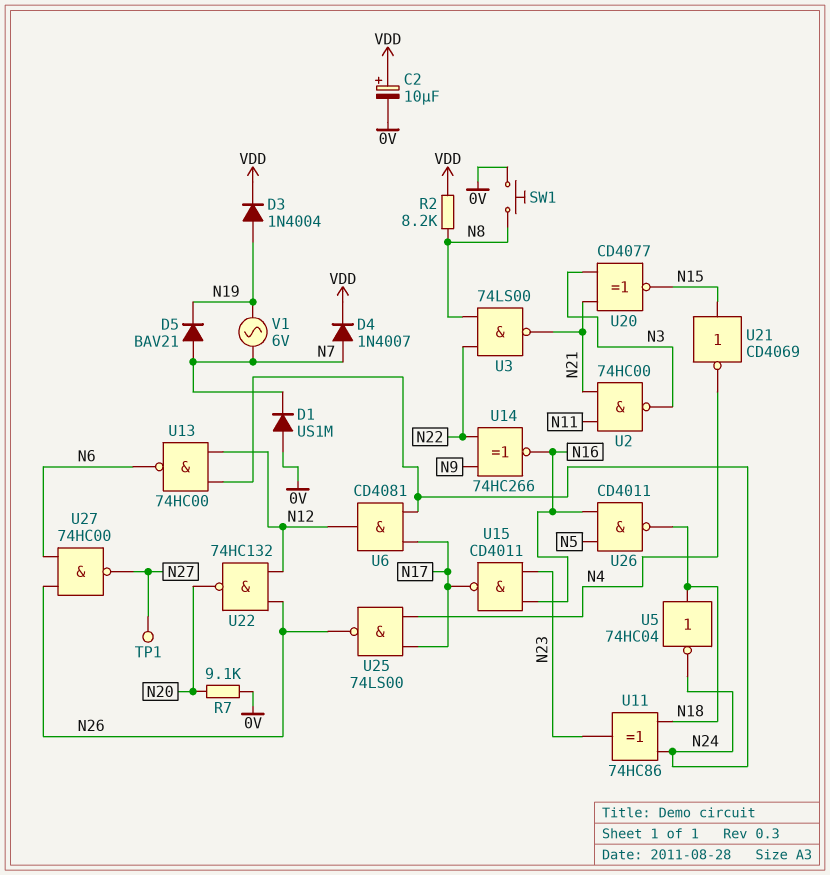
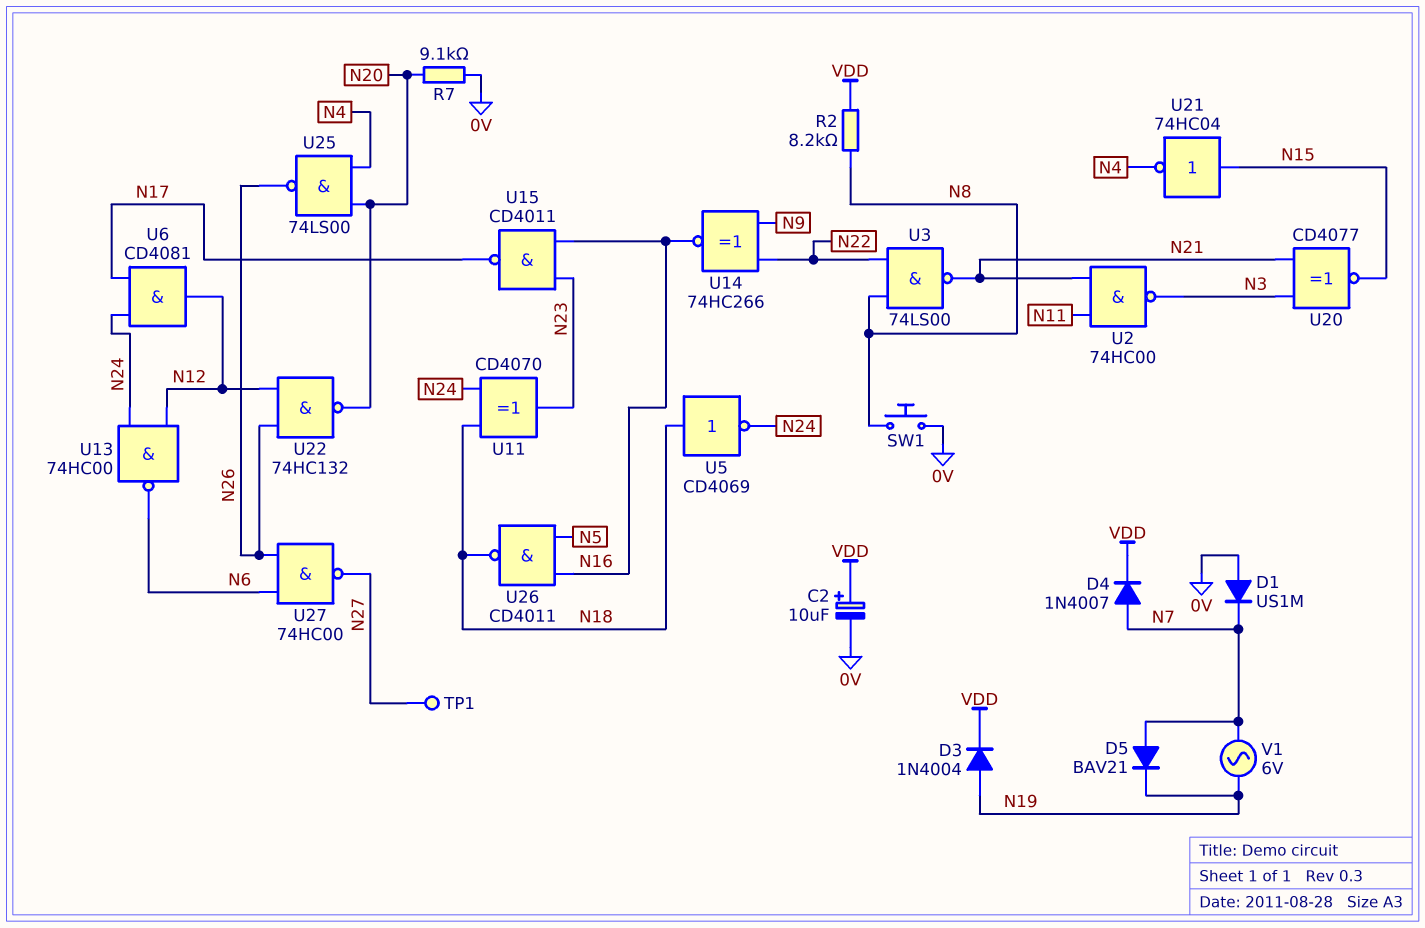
U5: NOT 74HC04 (in N18, out N24) -> NOT CD4069 (in N18, out N24)
U11: XOR 74HC86 (in N18, in N24, out N23) -> XOR CD4070 (in N18, in N24, out N23)
U21: NOT CD4069 (in N15, out N4) -> NOT 74HC04 (in N15, out N4)
U25: NAND 74LS00 (in N4, in N17, out N26) -> NAND 74LS00 (in N4, in N20, out N26)

